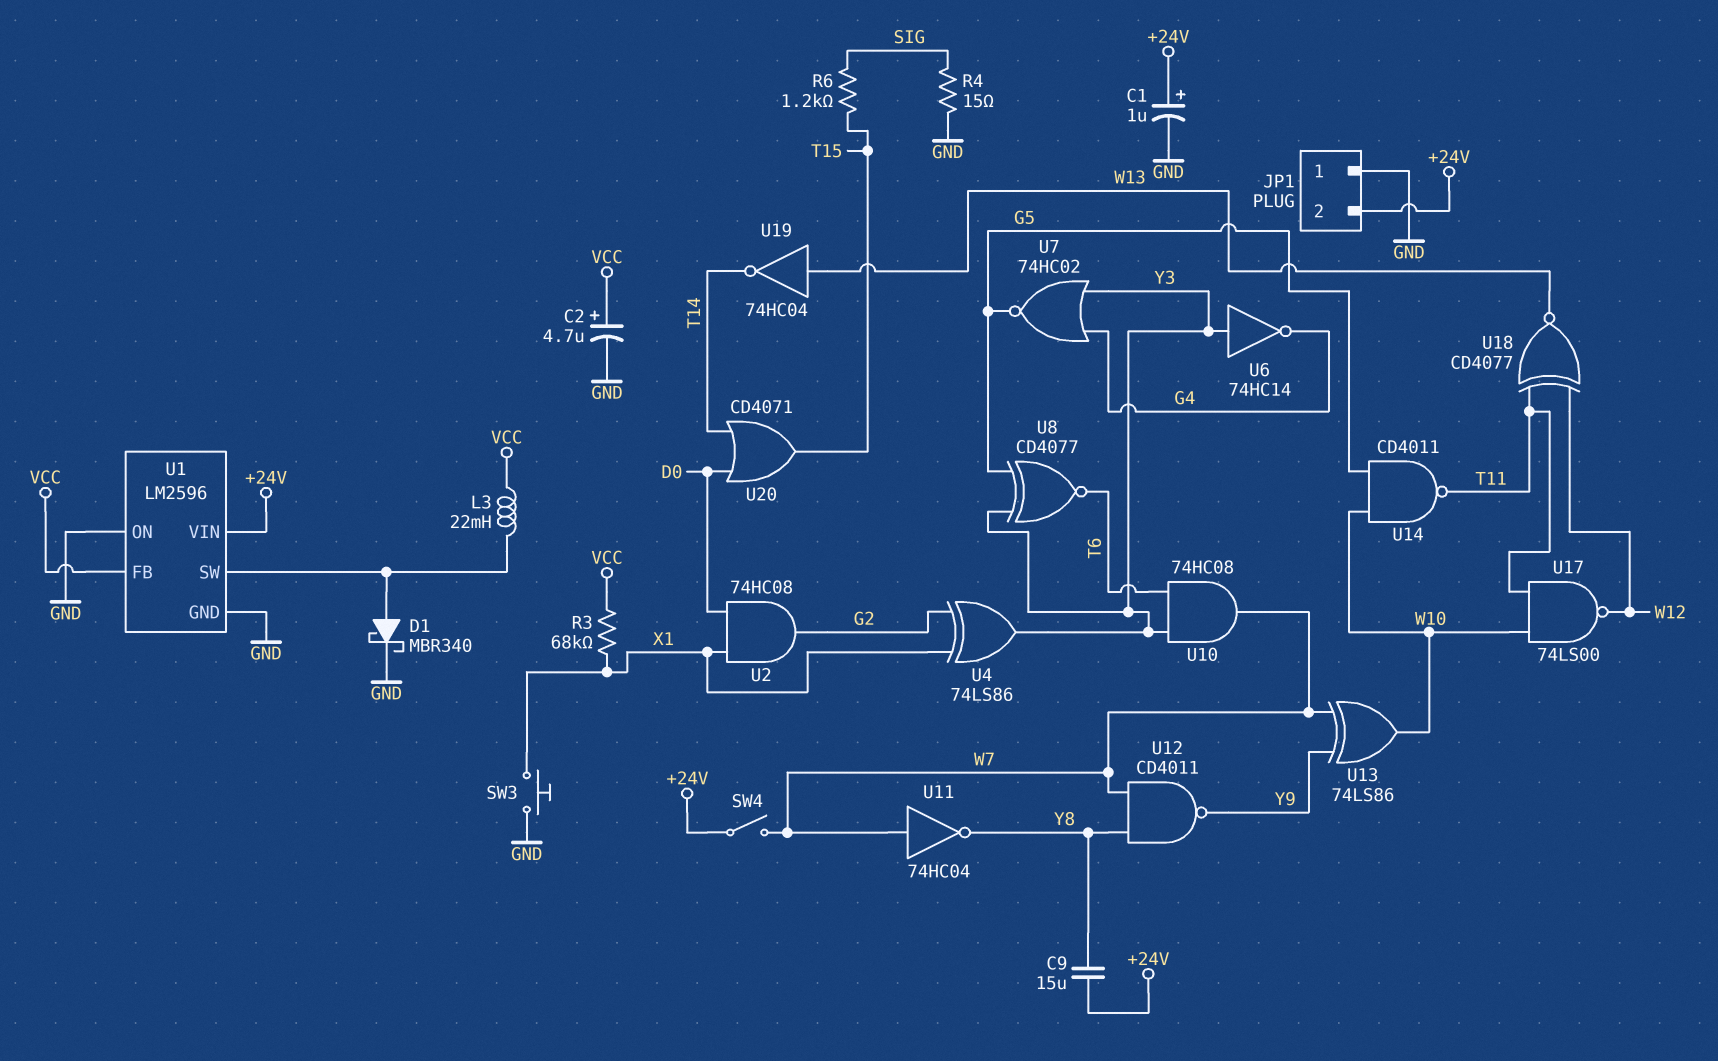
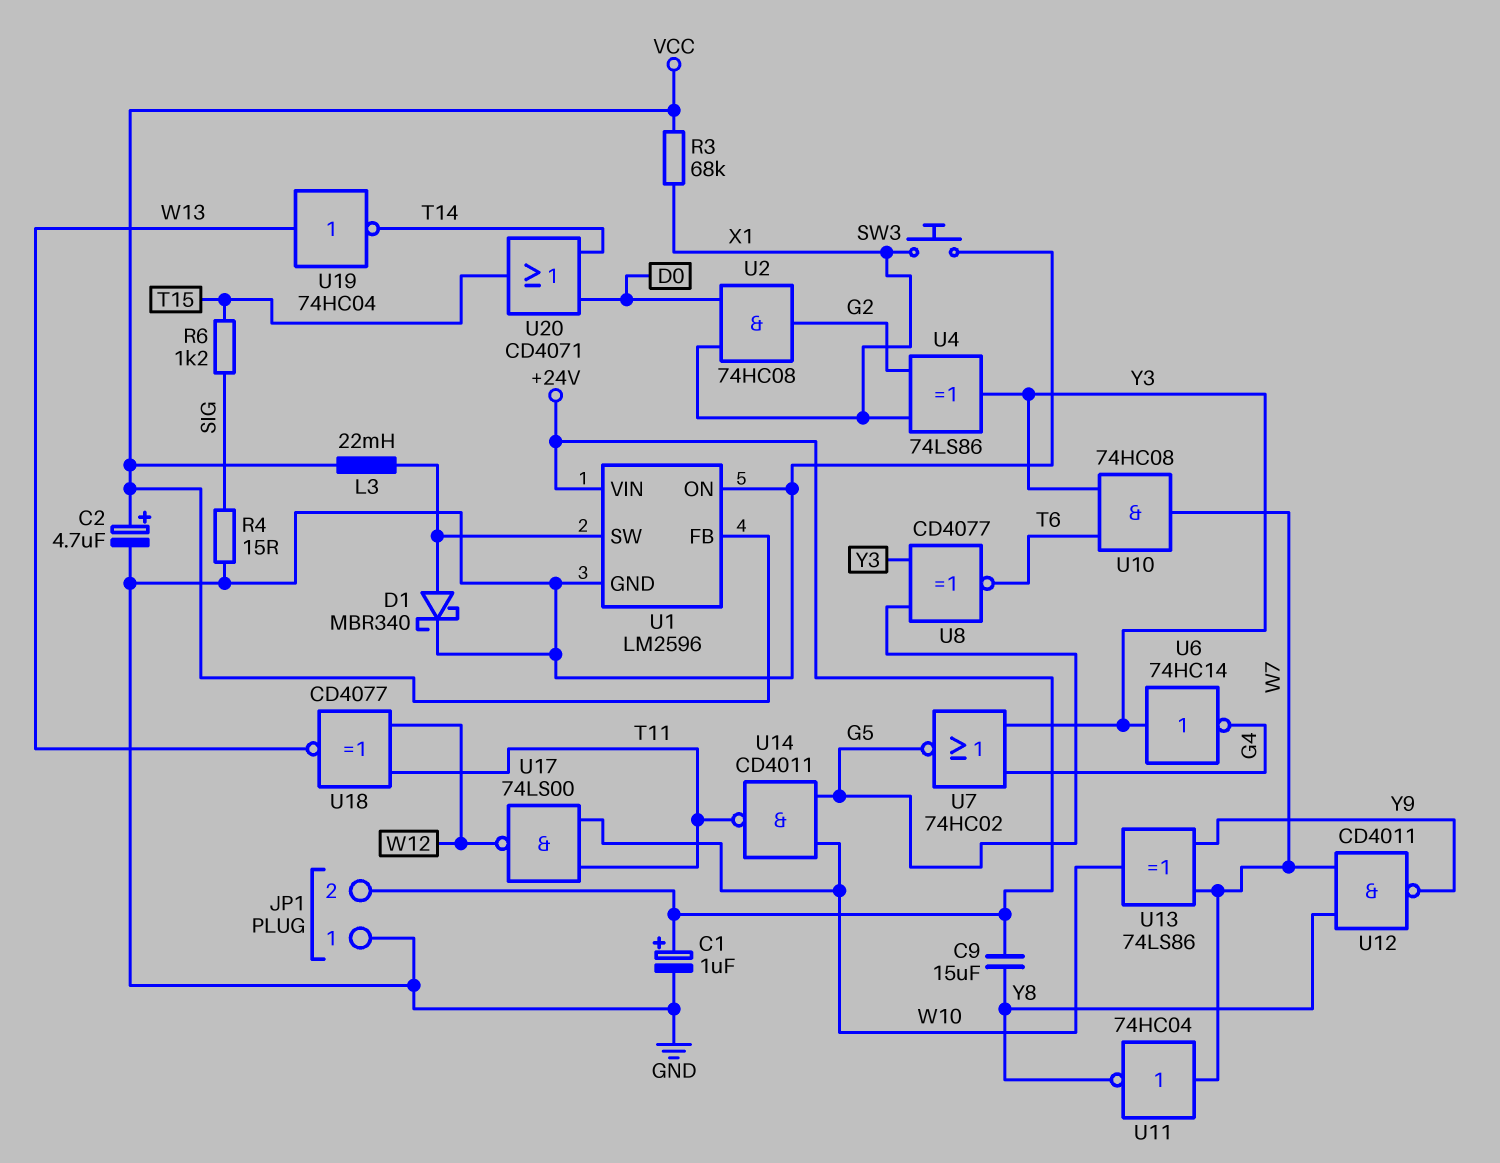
SW4: switch (+24V, W7) -> none

